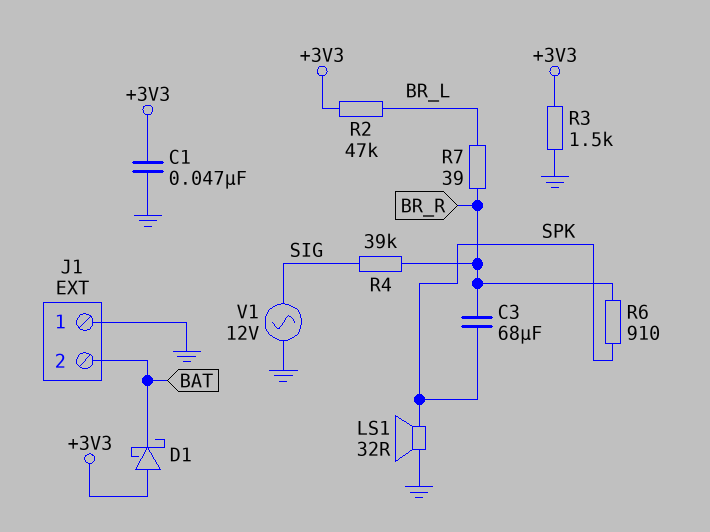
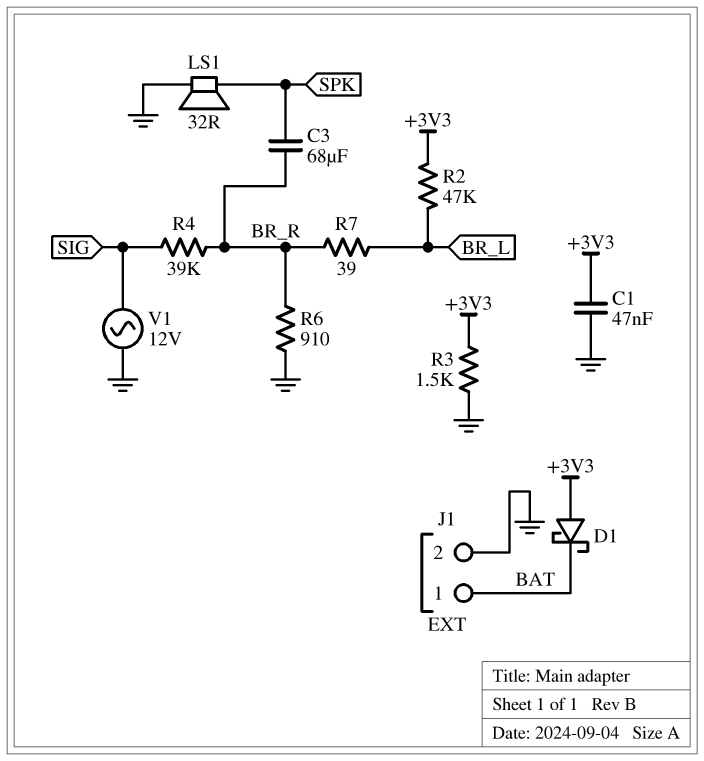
J1 pin 1: GND -> BAT
J1 pin 2: BAT -> GND
R6: 910 (BR_R, SPK) -> 910 (BR_R, GND)

